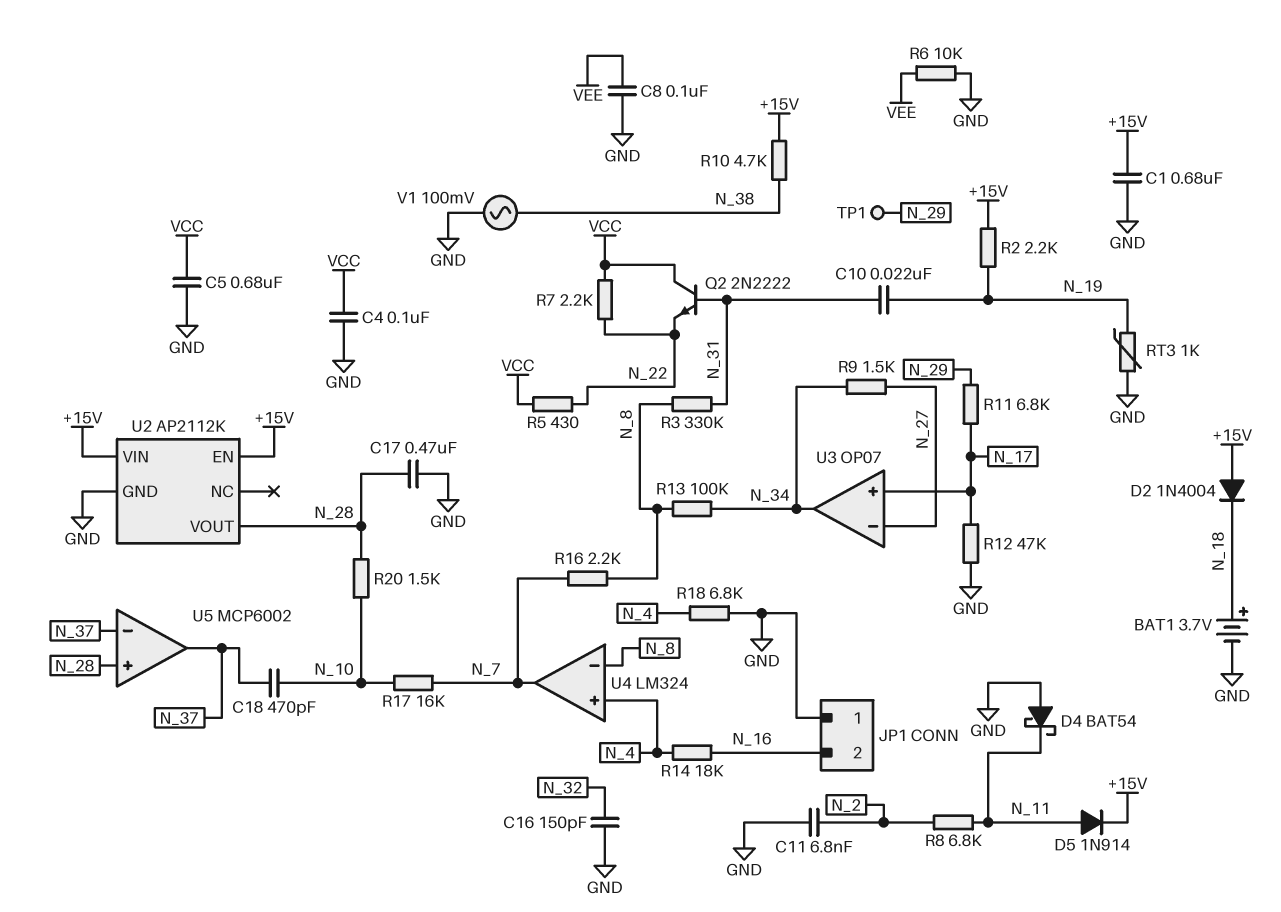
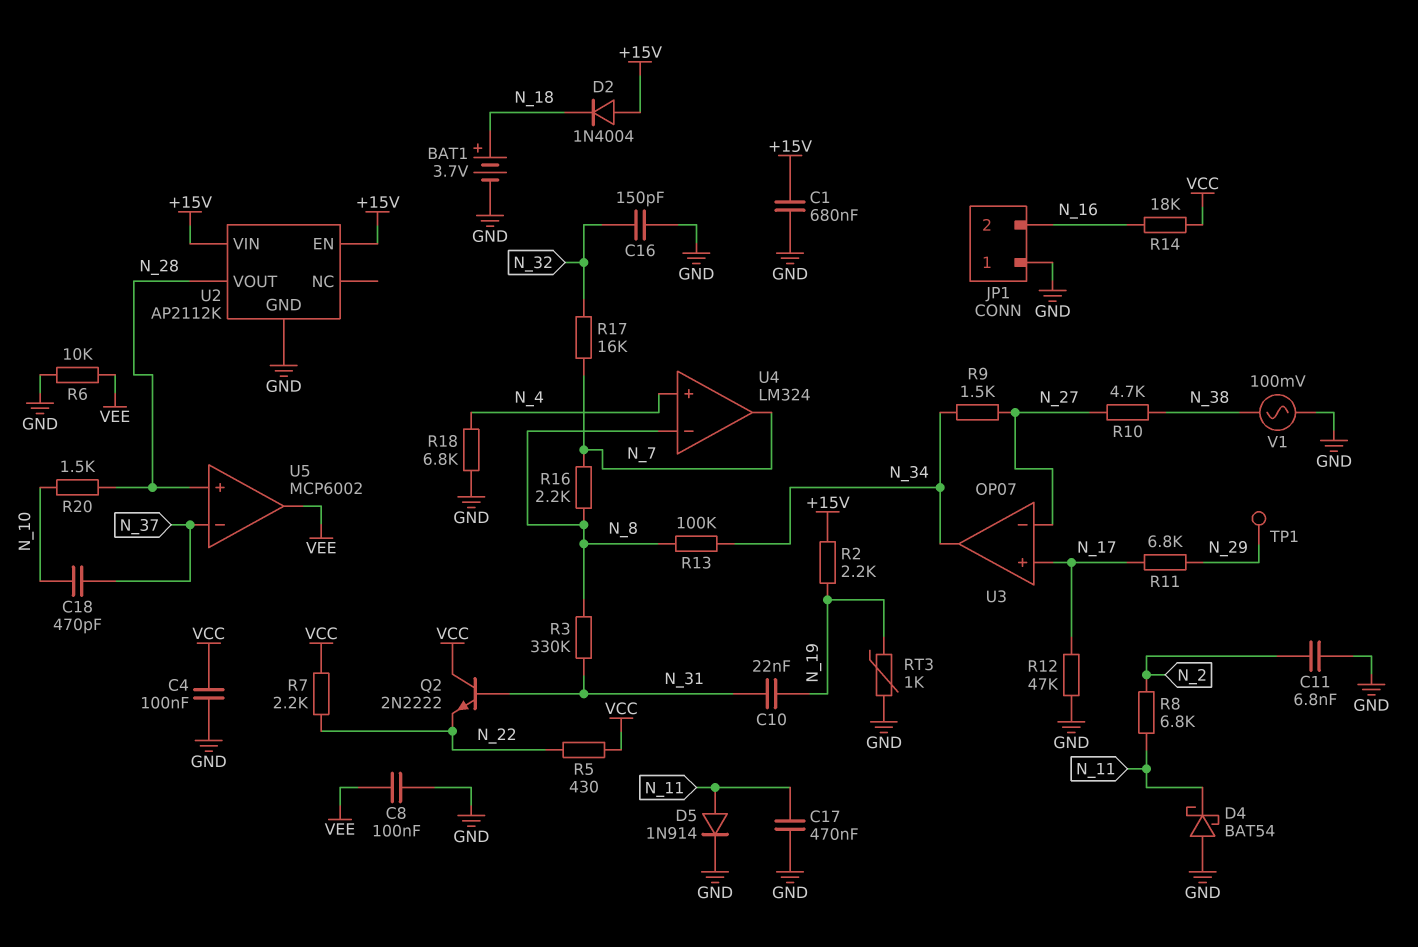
C5: 680nF (GND, VCC) -> none
C17: 470nF (GND, N_28) -> 470nF (GND, N_11)
D5: diode 1N914 (A N_11, K +15V) -> diode 1N914 (A N_11, K GND)
R10: 4.7k (+15V, N_38) -> 4.7k (N_27, N_38)
R14: 18k (N_4, N_16) -> 18k (N_16, VCC)
R17: 16k (N_7, N_10) -> 16k (N_7, N_32)
U5 pin out: N_37 -> VEE

